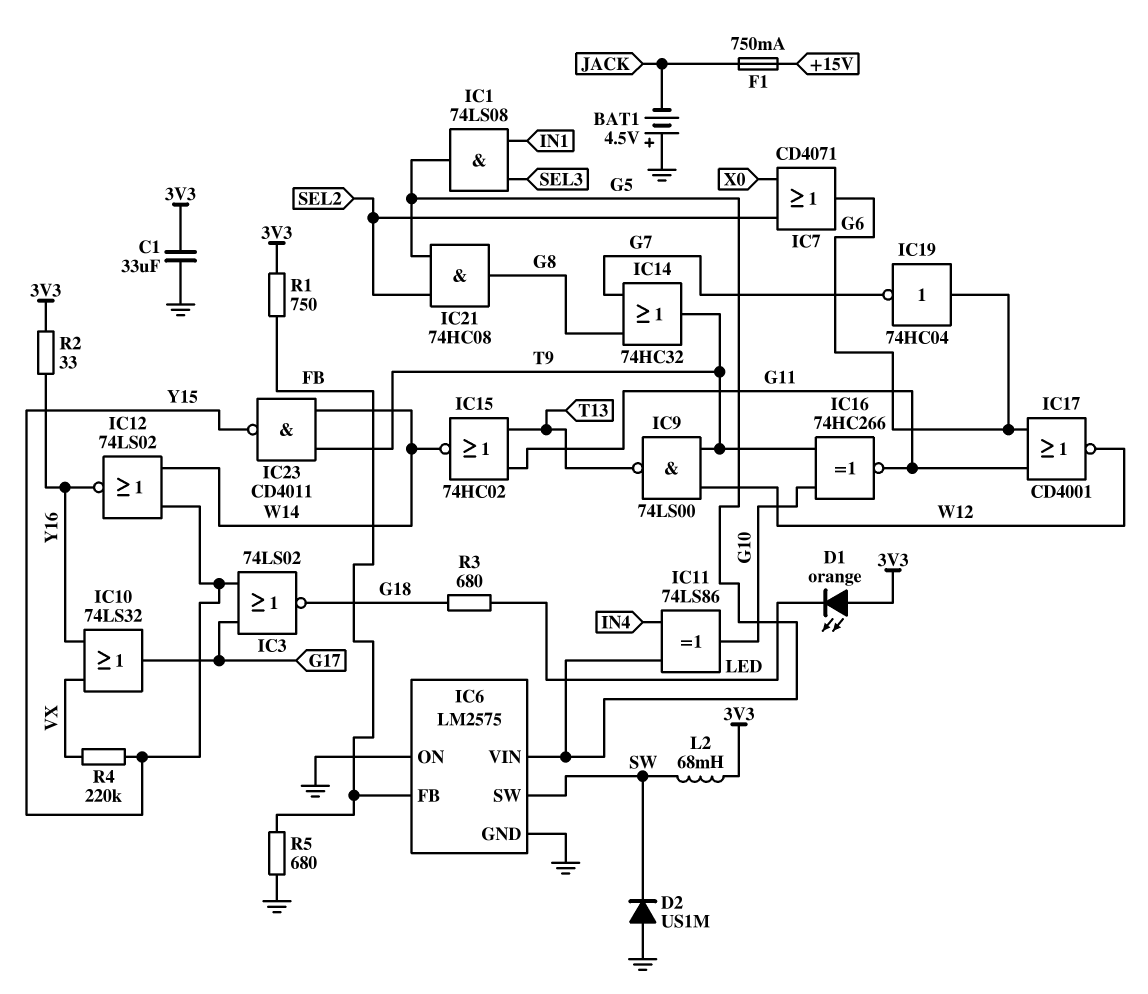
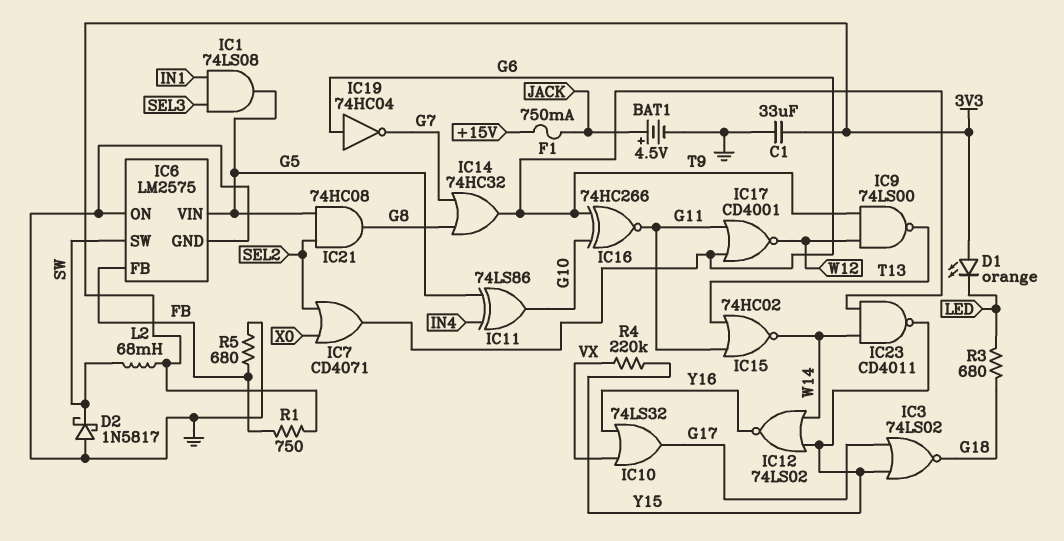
BAT1: 4.5V (plus GND, minus JACK) -> 4.5V (plus JACK, minus GND)
D2: diode US1M (A GND, K SW) -> schottky 1N5817 (A GND, K SW)
R2: 33 (3V3, Y16) -> none

